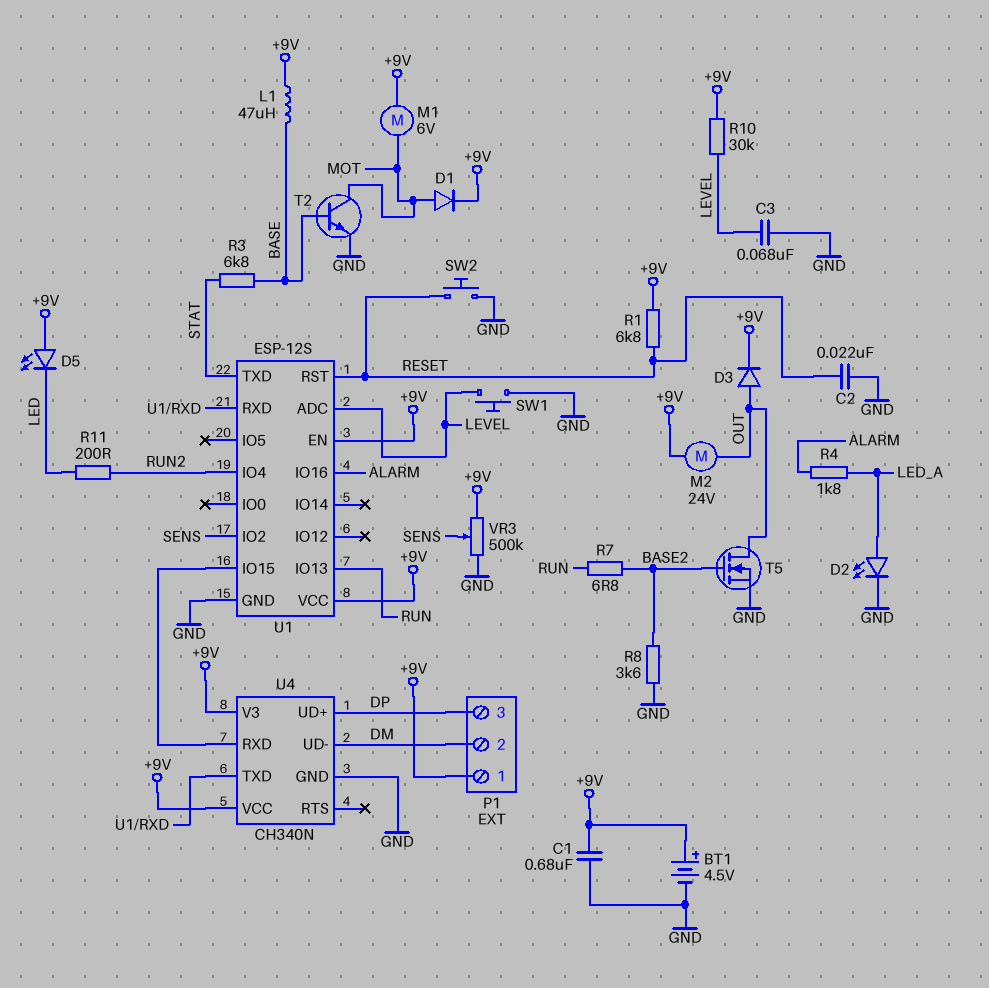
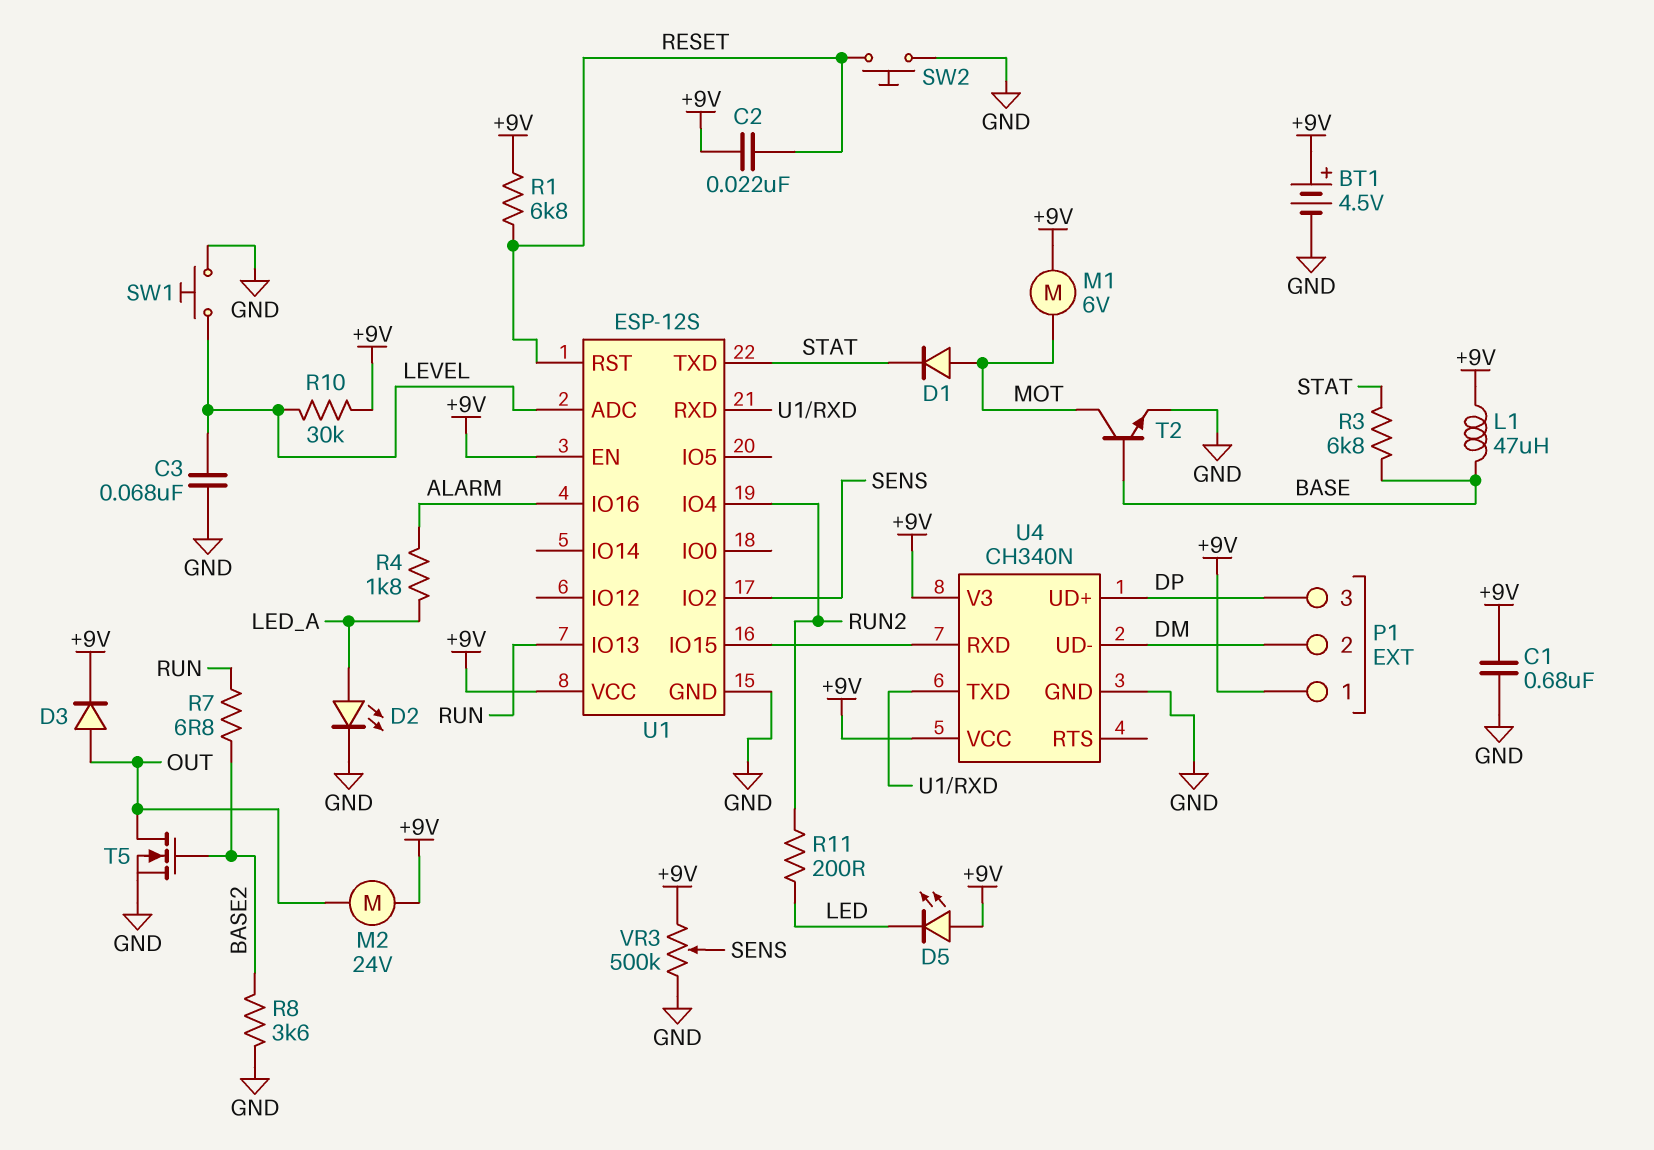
C2: 22nF (GND, RESET) -> 22nF (+9V, RESET)
D1: diode (A MOT, K +9V) -> diode (A MOT, K STAT)

